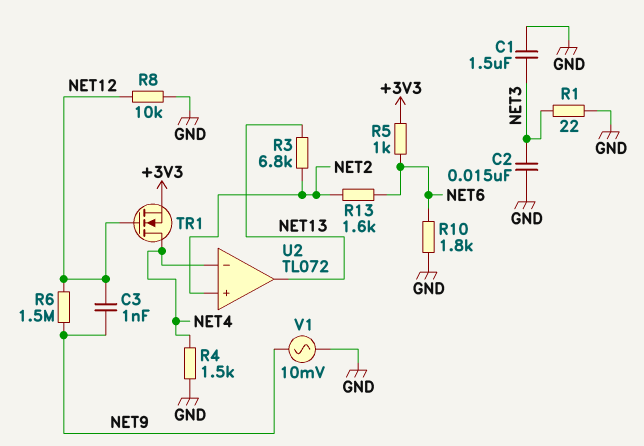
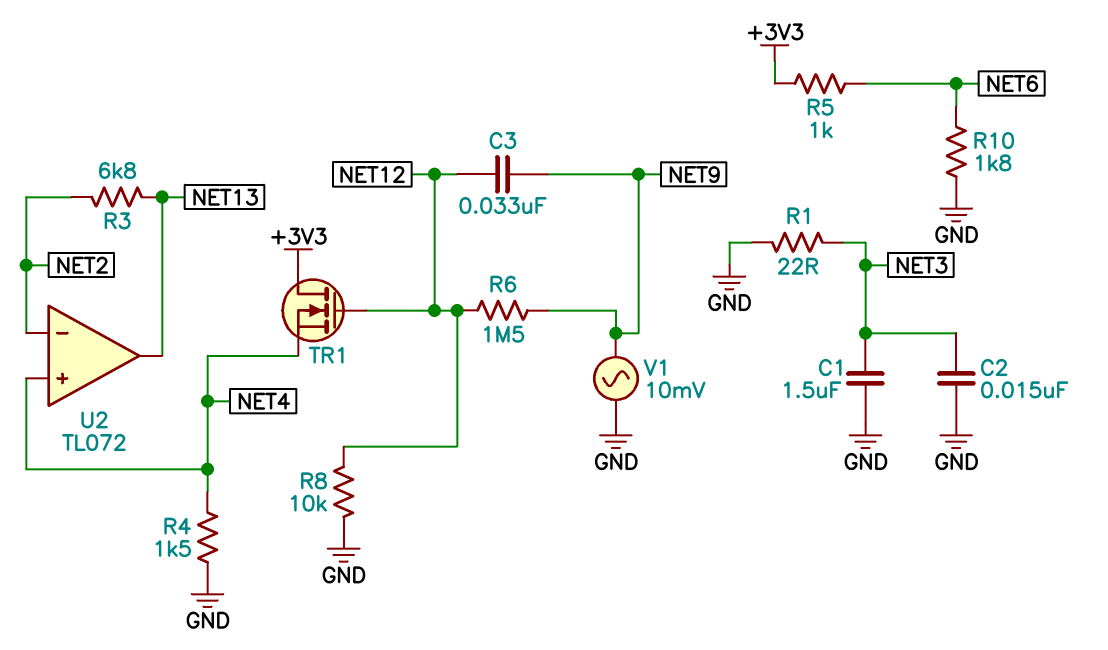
C3: 1nF (NET9, NET12) -> 33nF (NET9, NET12)
R13: 1.6k (NET2, NET6) -> none
TR1: NMOS (G NET12, D NET4, S +3V3) -> NMOS (G NET12, D +3V3, S NET4)
U2 pin in+: NET2 -> NET4
U2 pin in-: NET4 -> NET2

